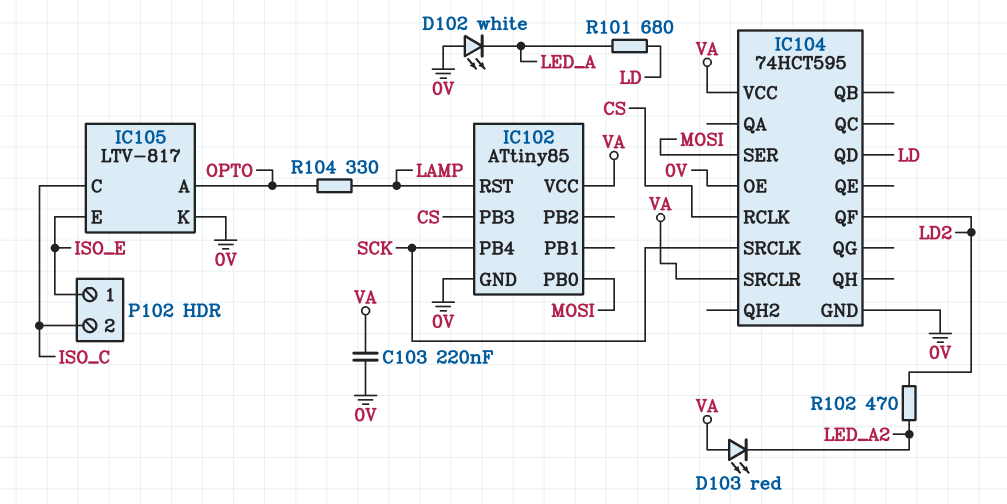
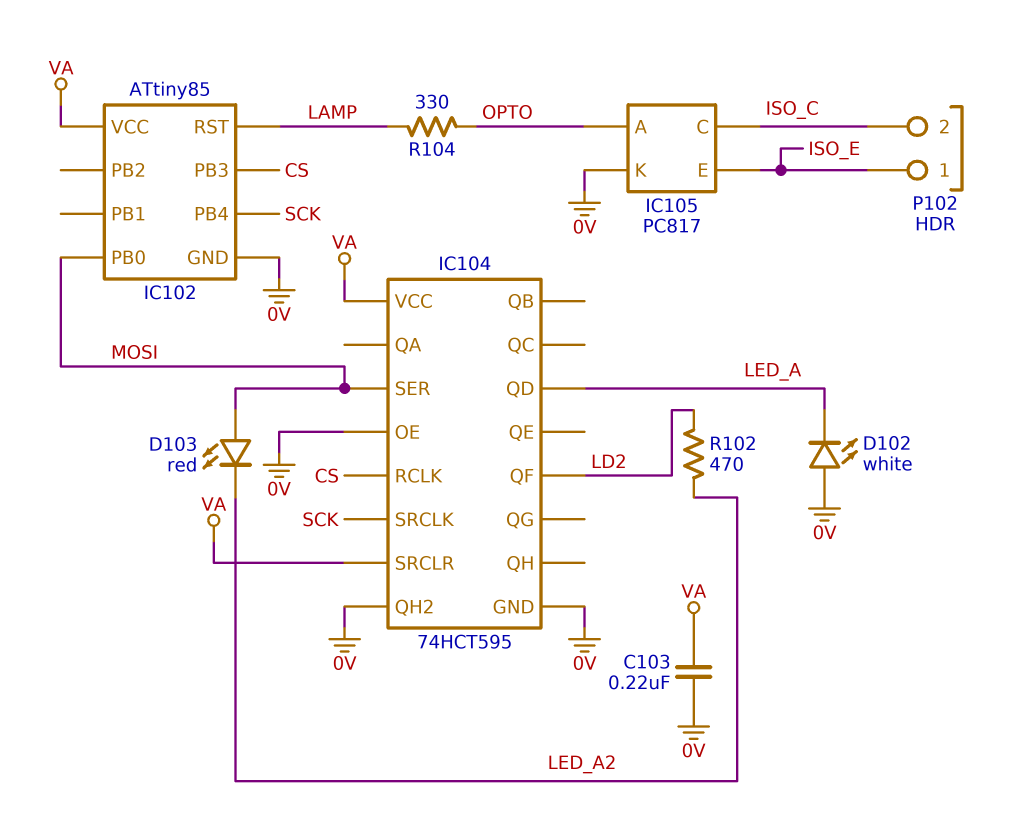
D103: LED red (A VA, K LED_A2) -> LED red (A MOSI, K LED_A2)
IC104 pin QD: LD -> LED_A
IC104 pin QH2: none -> 0V
IC105: LTV-817 -> PC817
R101: 680 (LD, LED_A) -> none

